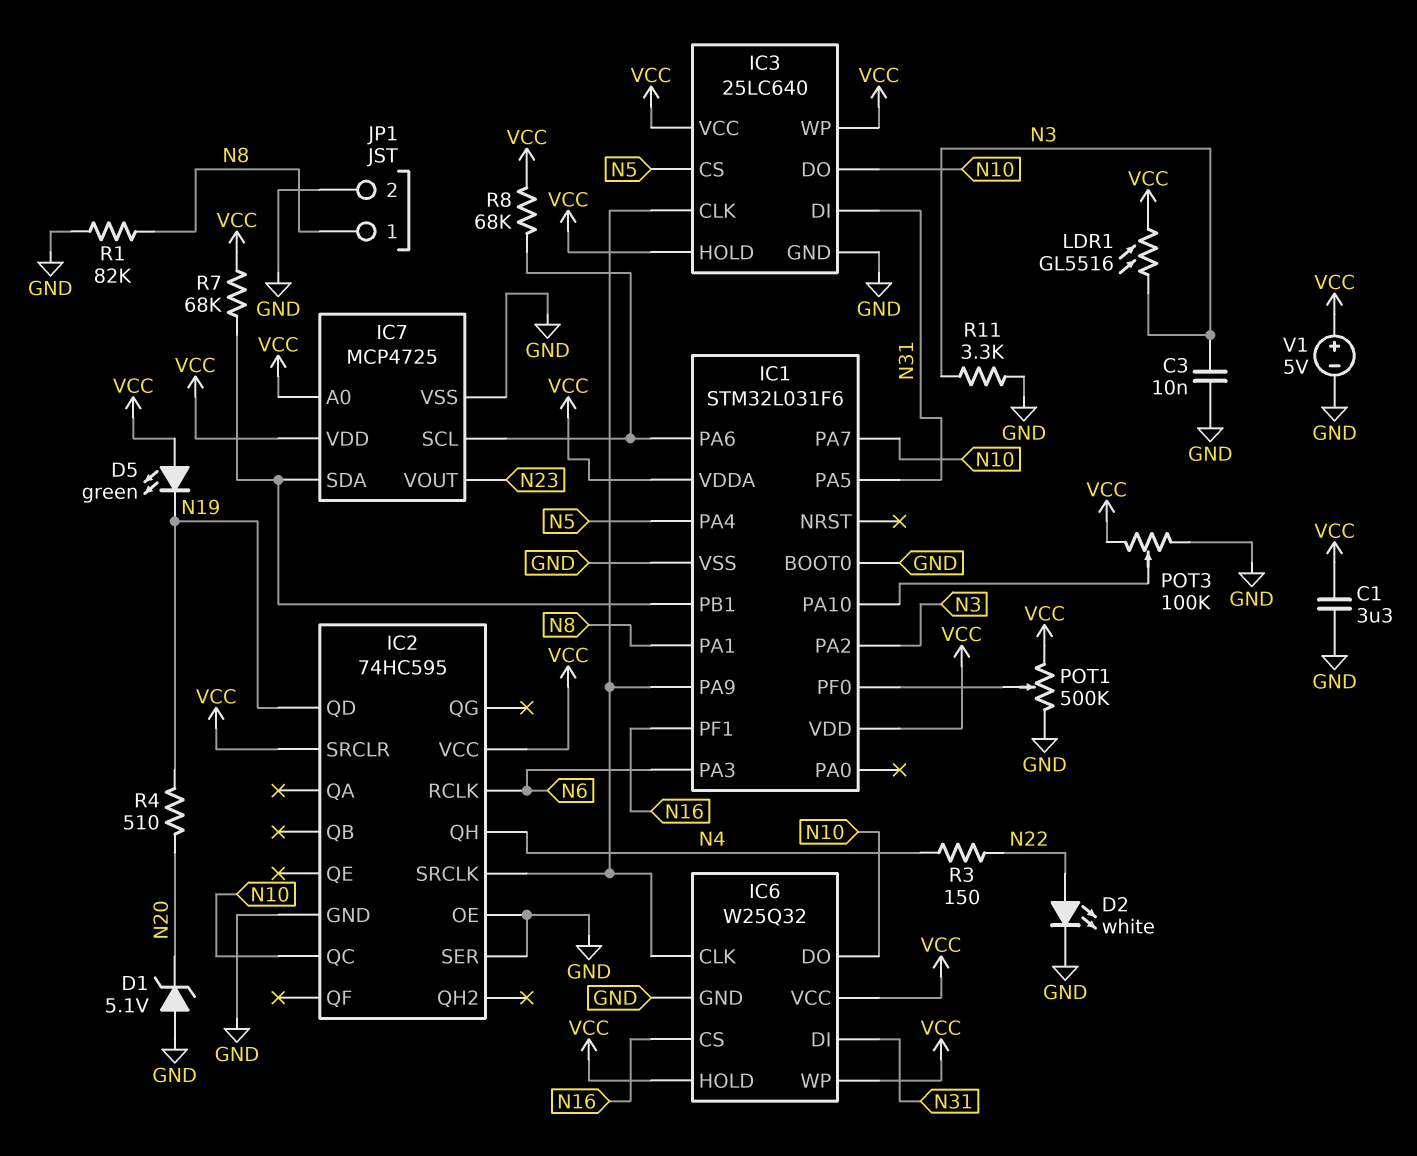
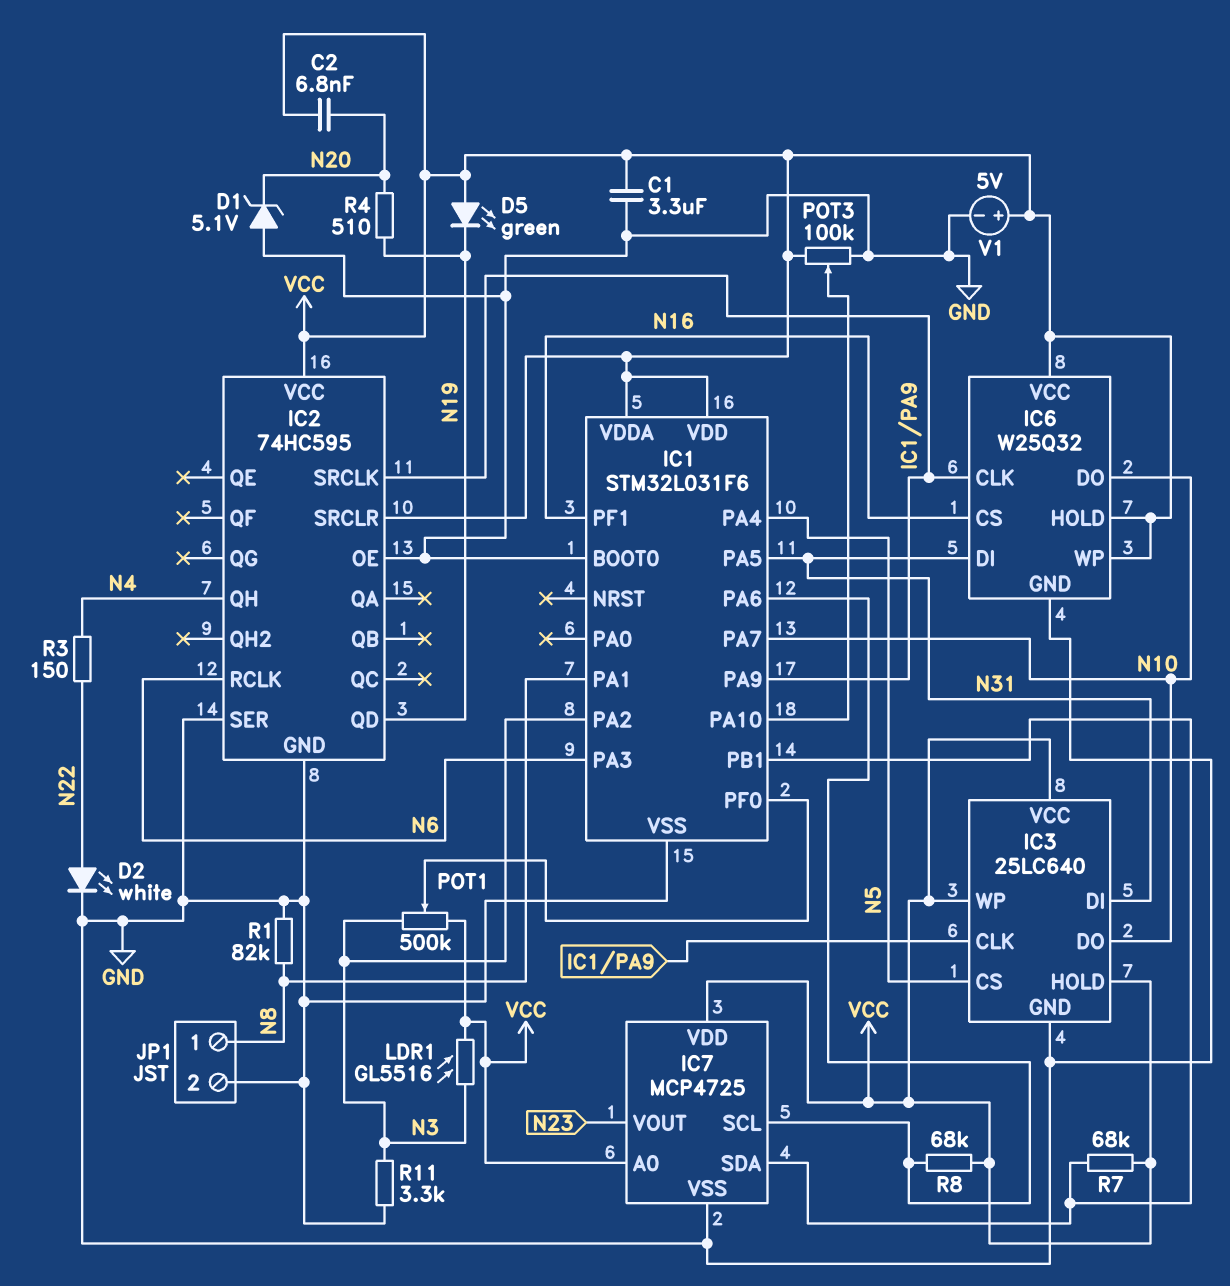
C2: none -> 6.8nF (N20, VCC)
C3: 10nF (GND, N3) -> none
IC2 pin QC: N10 -> none
POT1: 500k (GND, VCC, wiper IC1/PF0) -> 500k (N3, VCC, wiper IC1/PF0)

